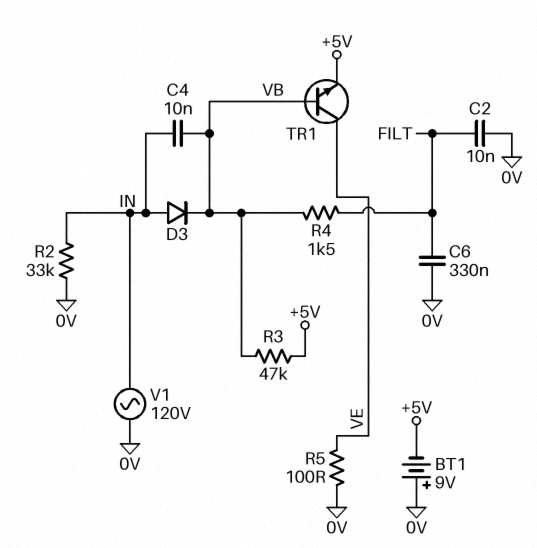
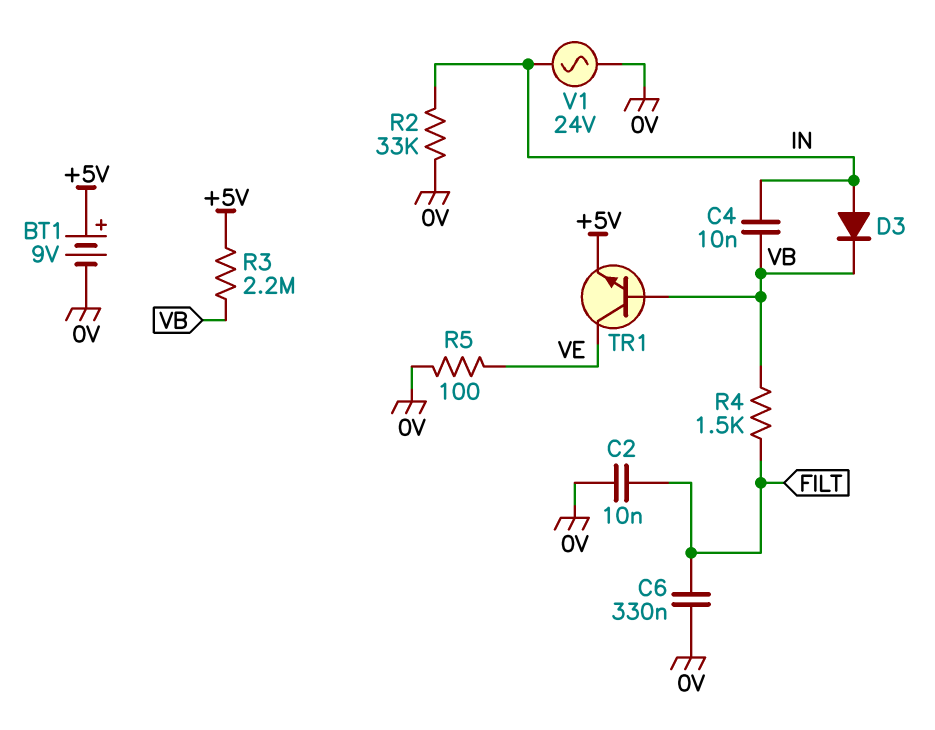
BT1: 9V (plus 0V, minus +5V) -> 9V (plus +5V, minus 0V)
R3: 47k (+5V, VB) -> 2.2M (+5V, VB)
V1: AC 120V (0V, IN) -> AC 24V (0V, IN)

